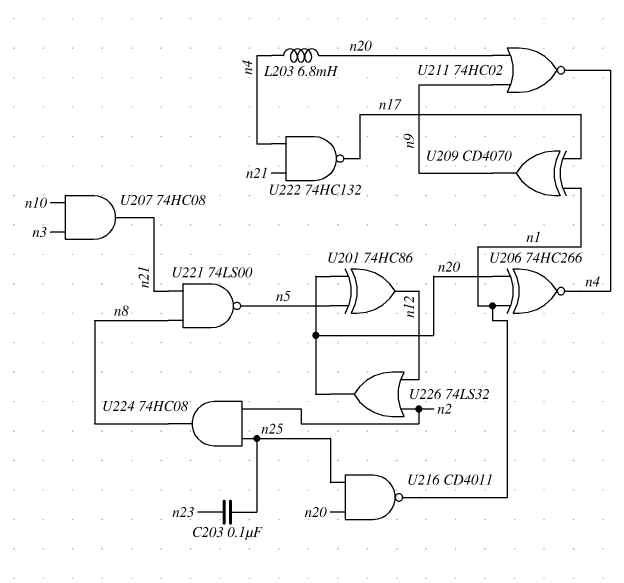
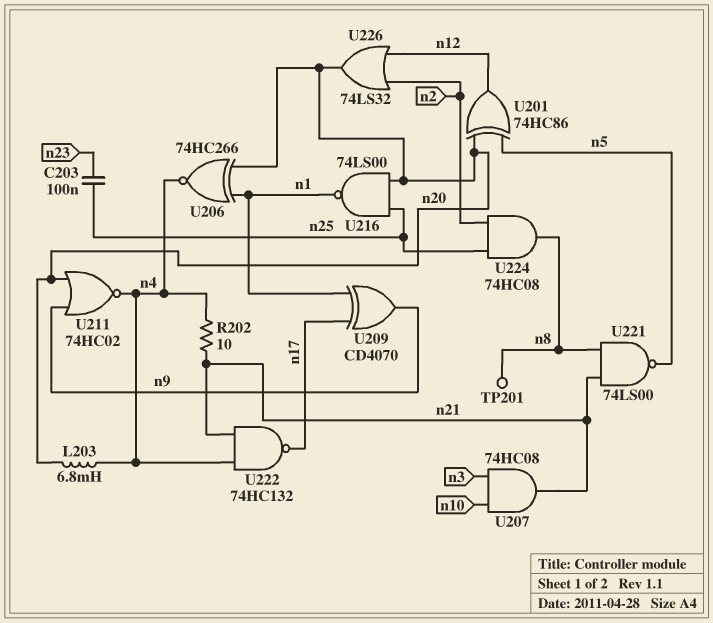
R202: none -> 10 (n4, n21)
TP201: none -> test point (n8)
U216: NAND CD4011 (in n20, in n25, out n1) -> NAND 74LS00 (in n20, in n25, out n1)

